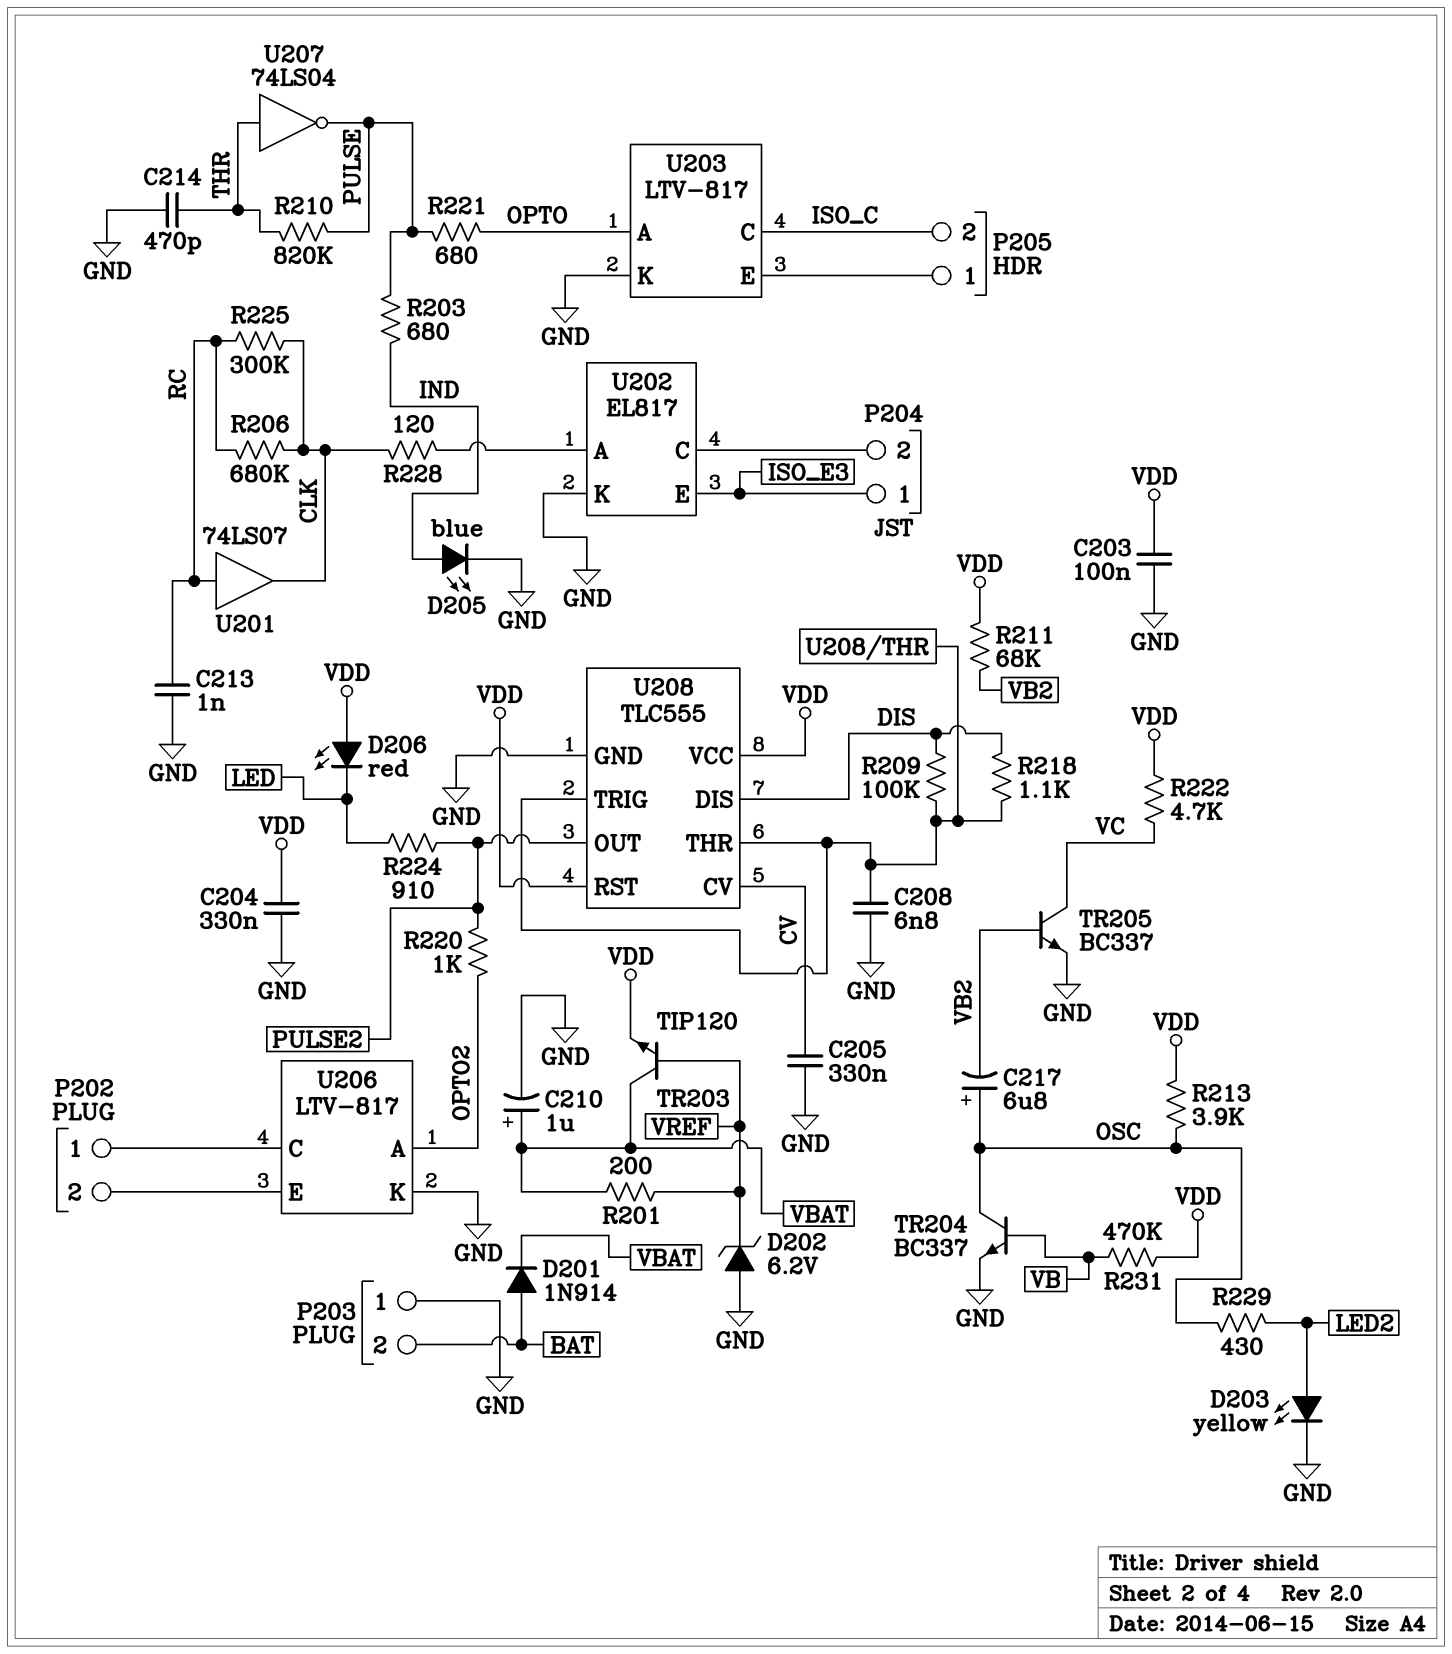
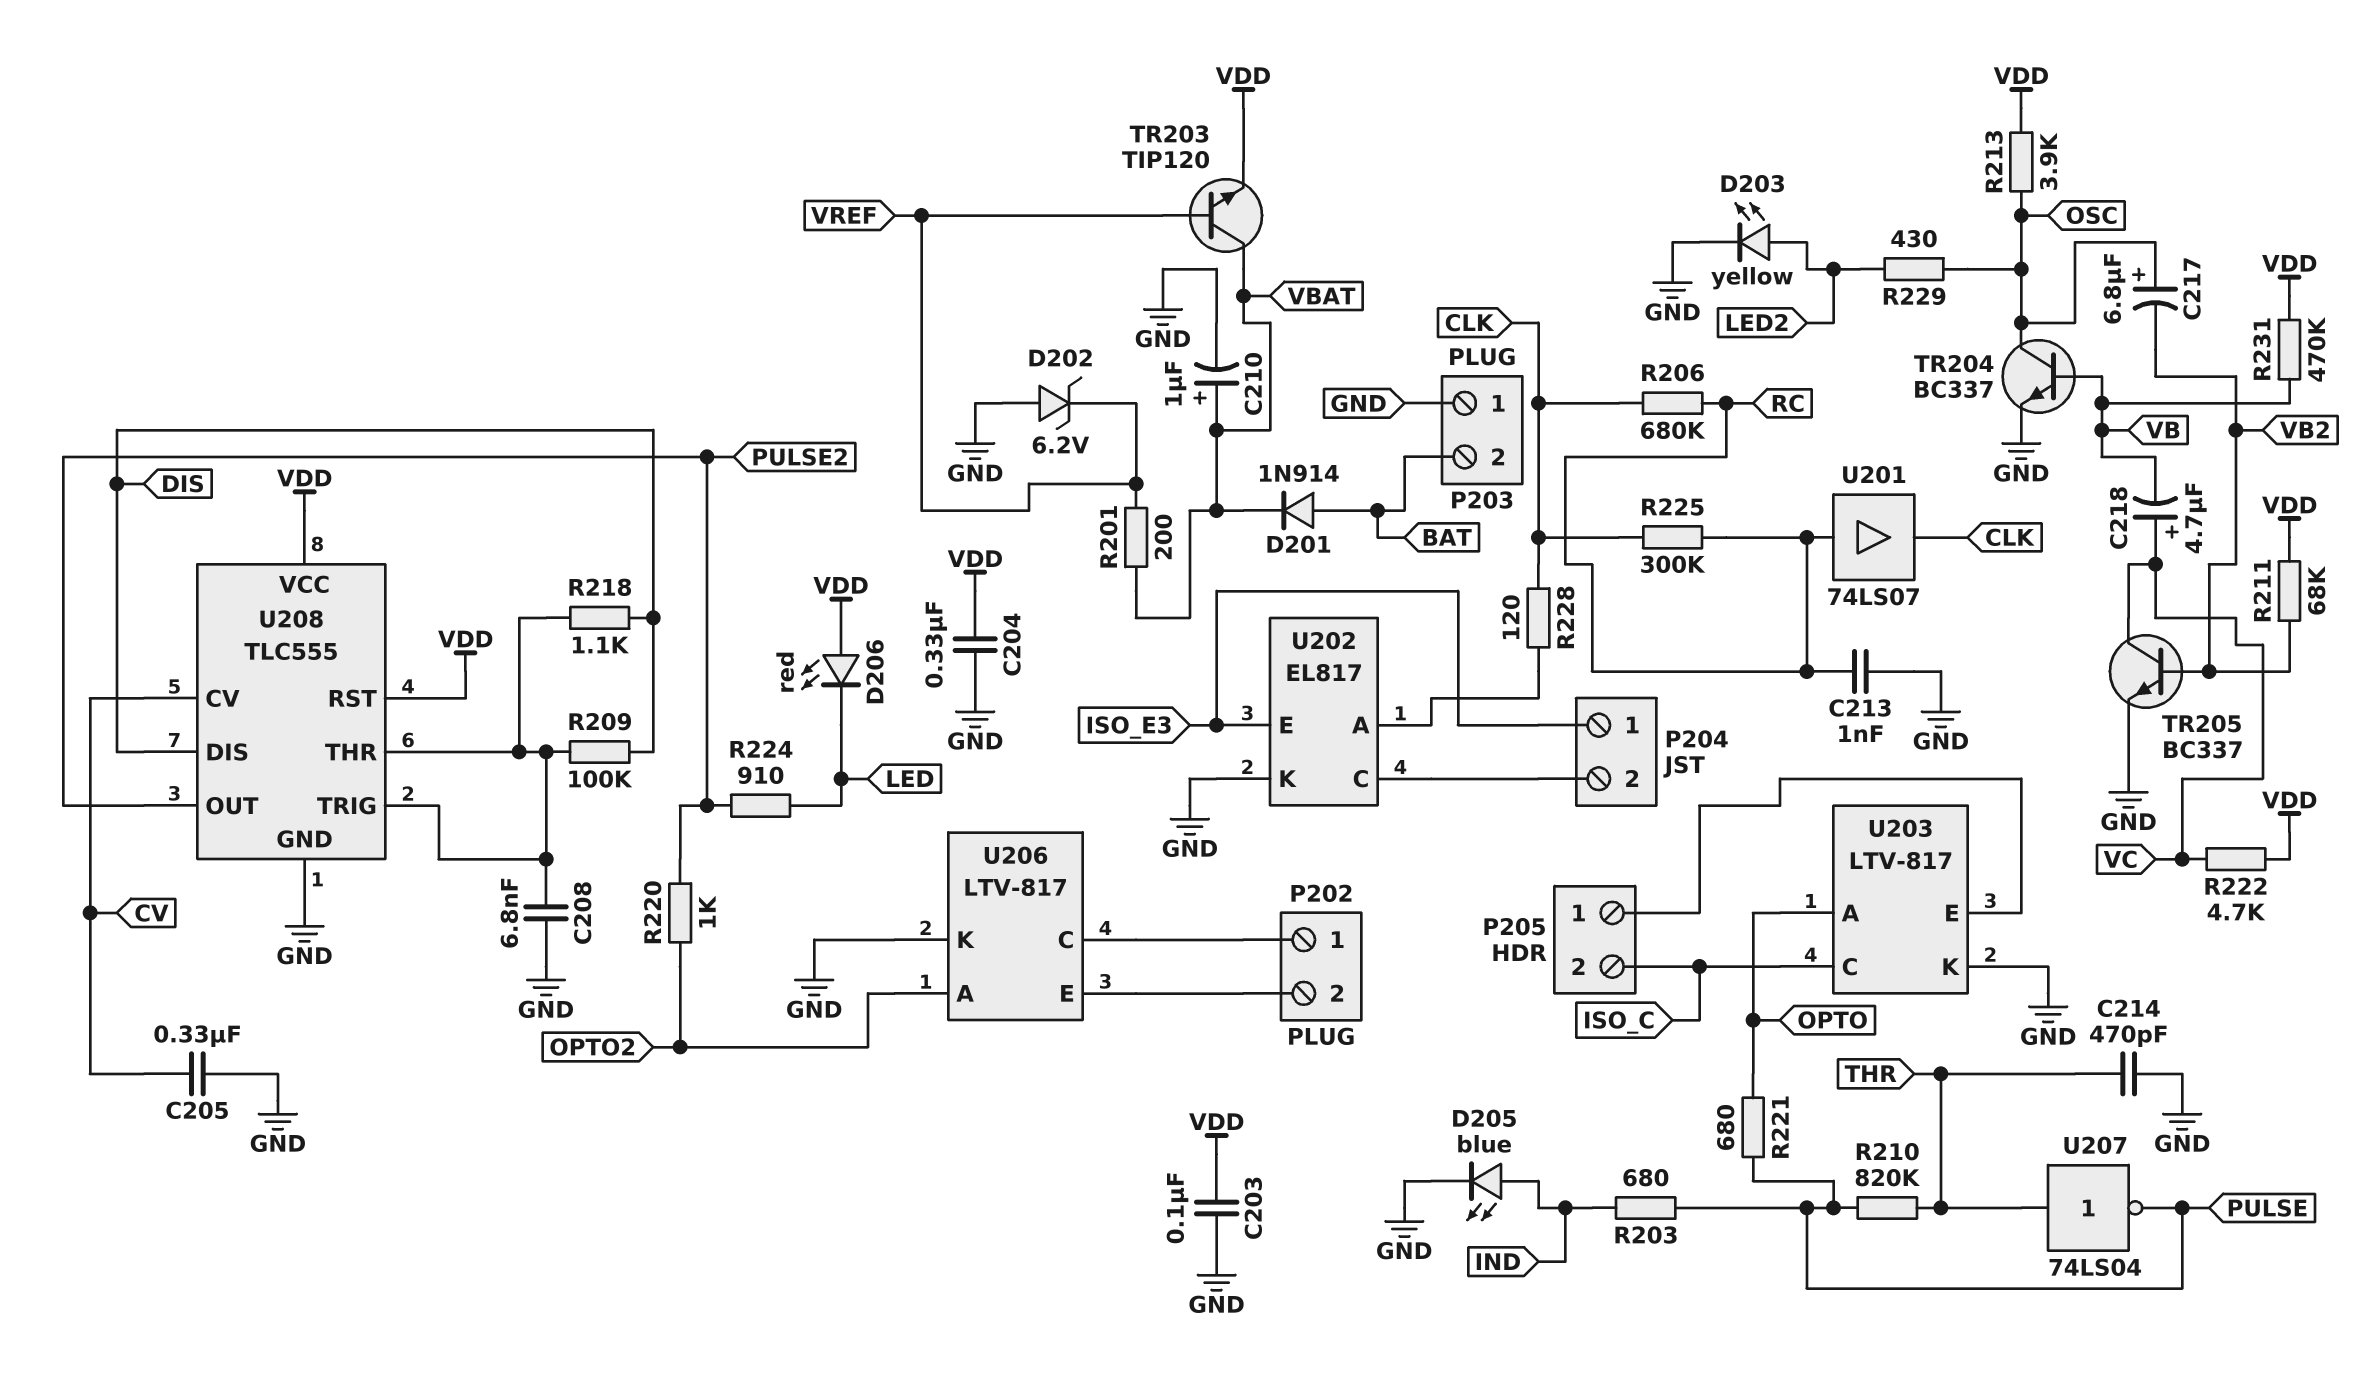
C218: none -> 4.7uF (plus VC, minus VB)

